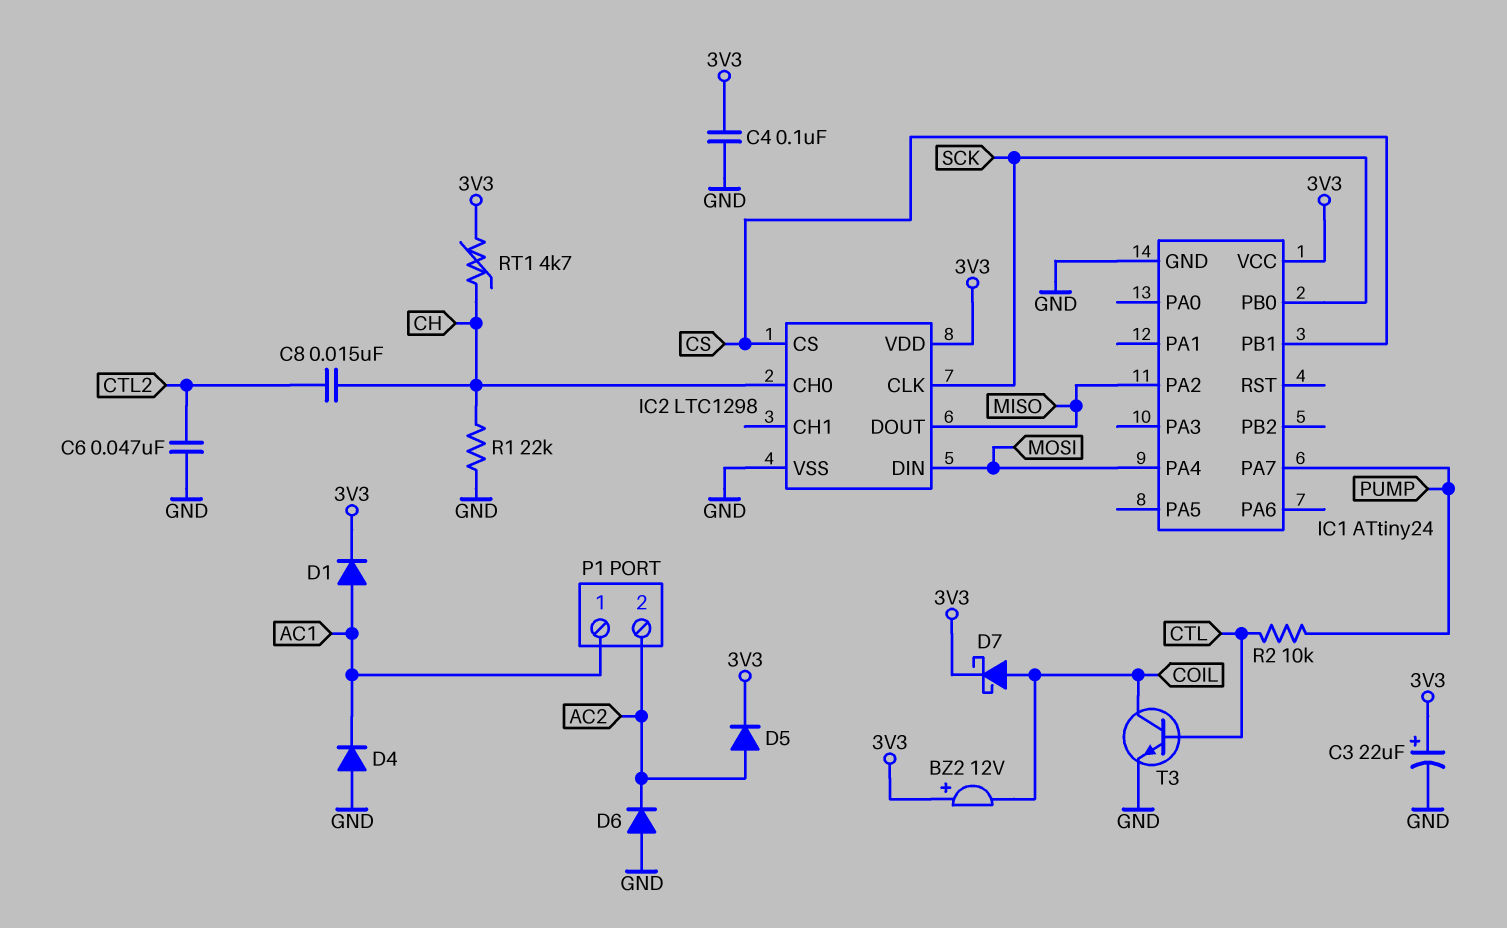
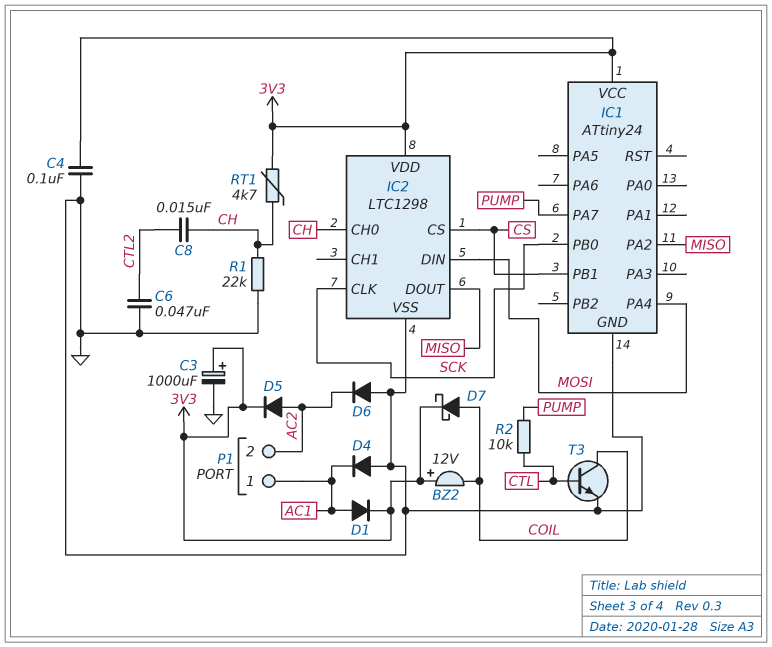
C3: 22uF (plus 3V3, minus GND) -> 1000uF (plus 3V3, minus GND)

